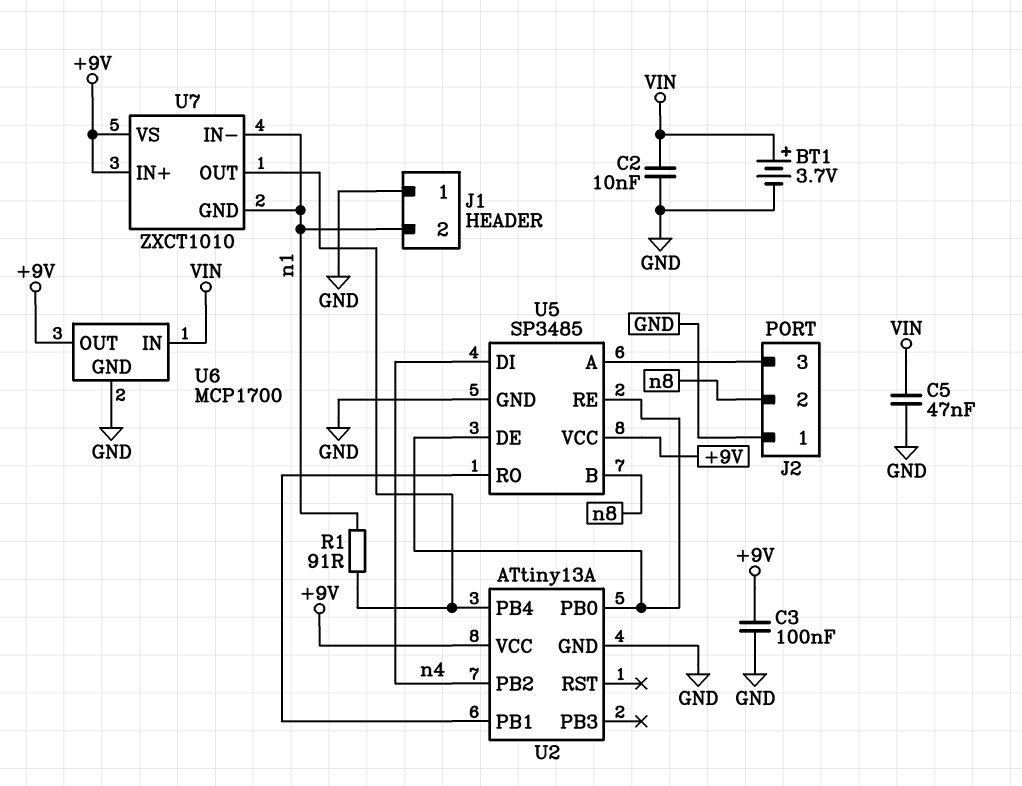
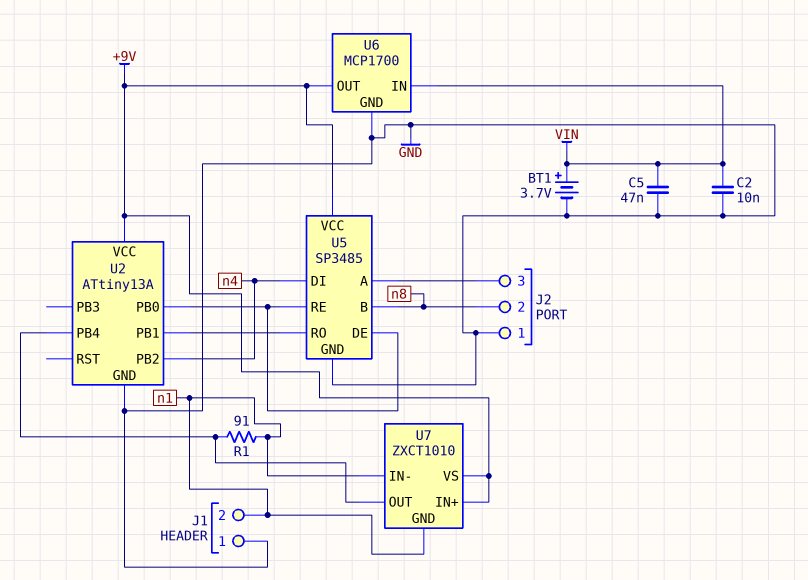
C3: 100nF (+9V, GND) -> none

